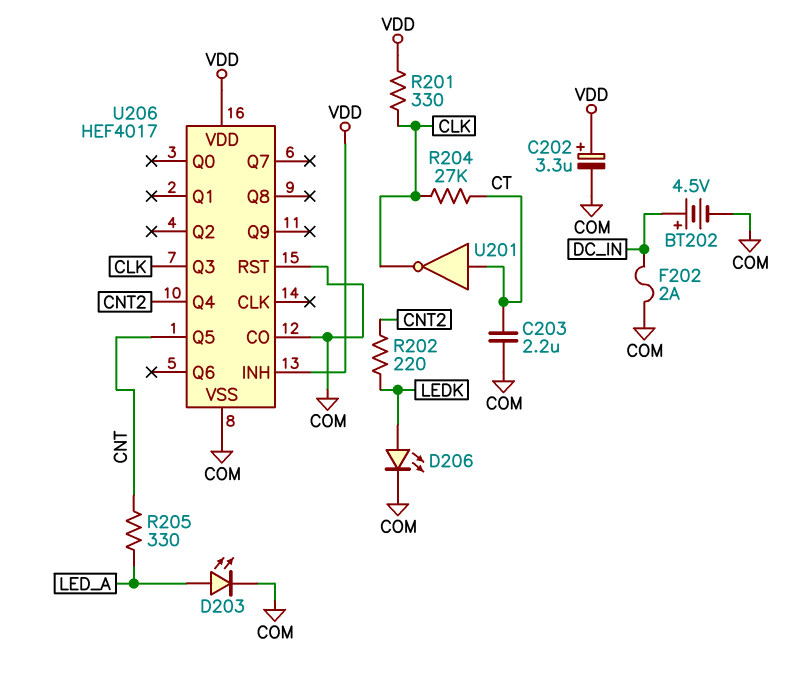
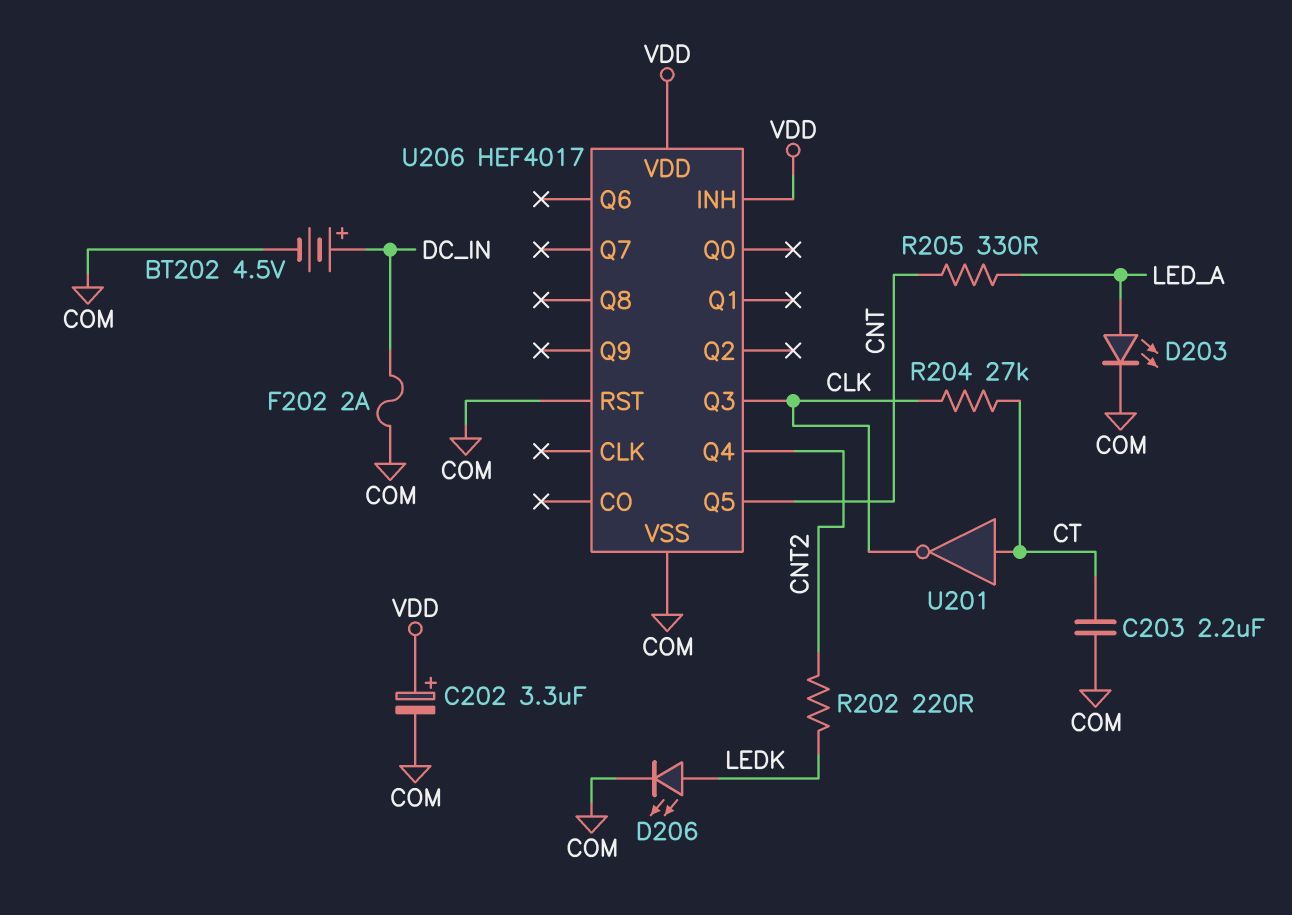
R201: 330 (CLK, VDD) -> none
U206 pin CO: COM -> none

